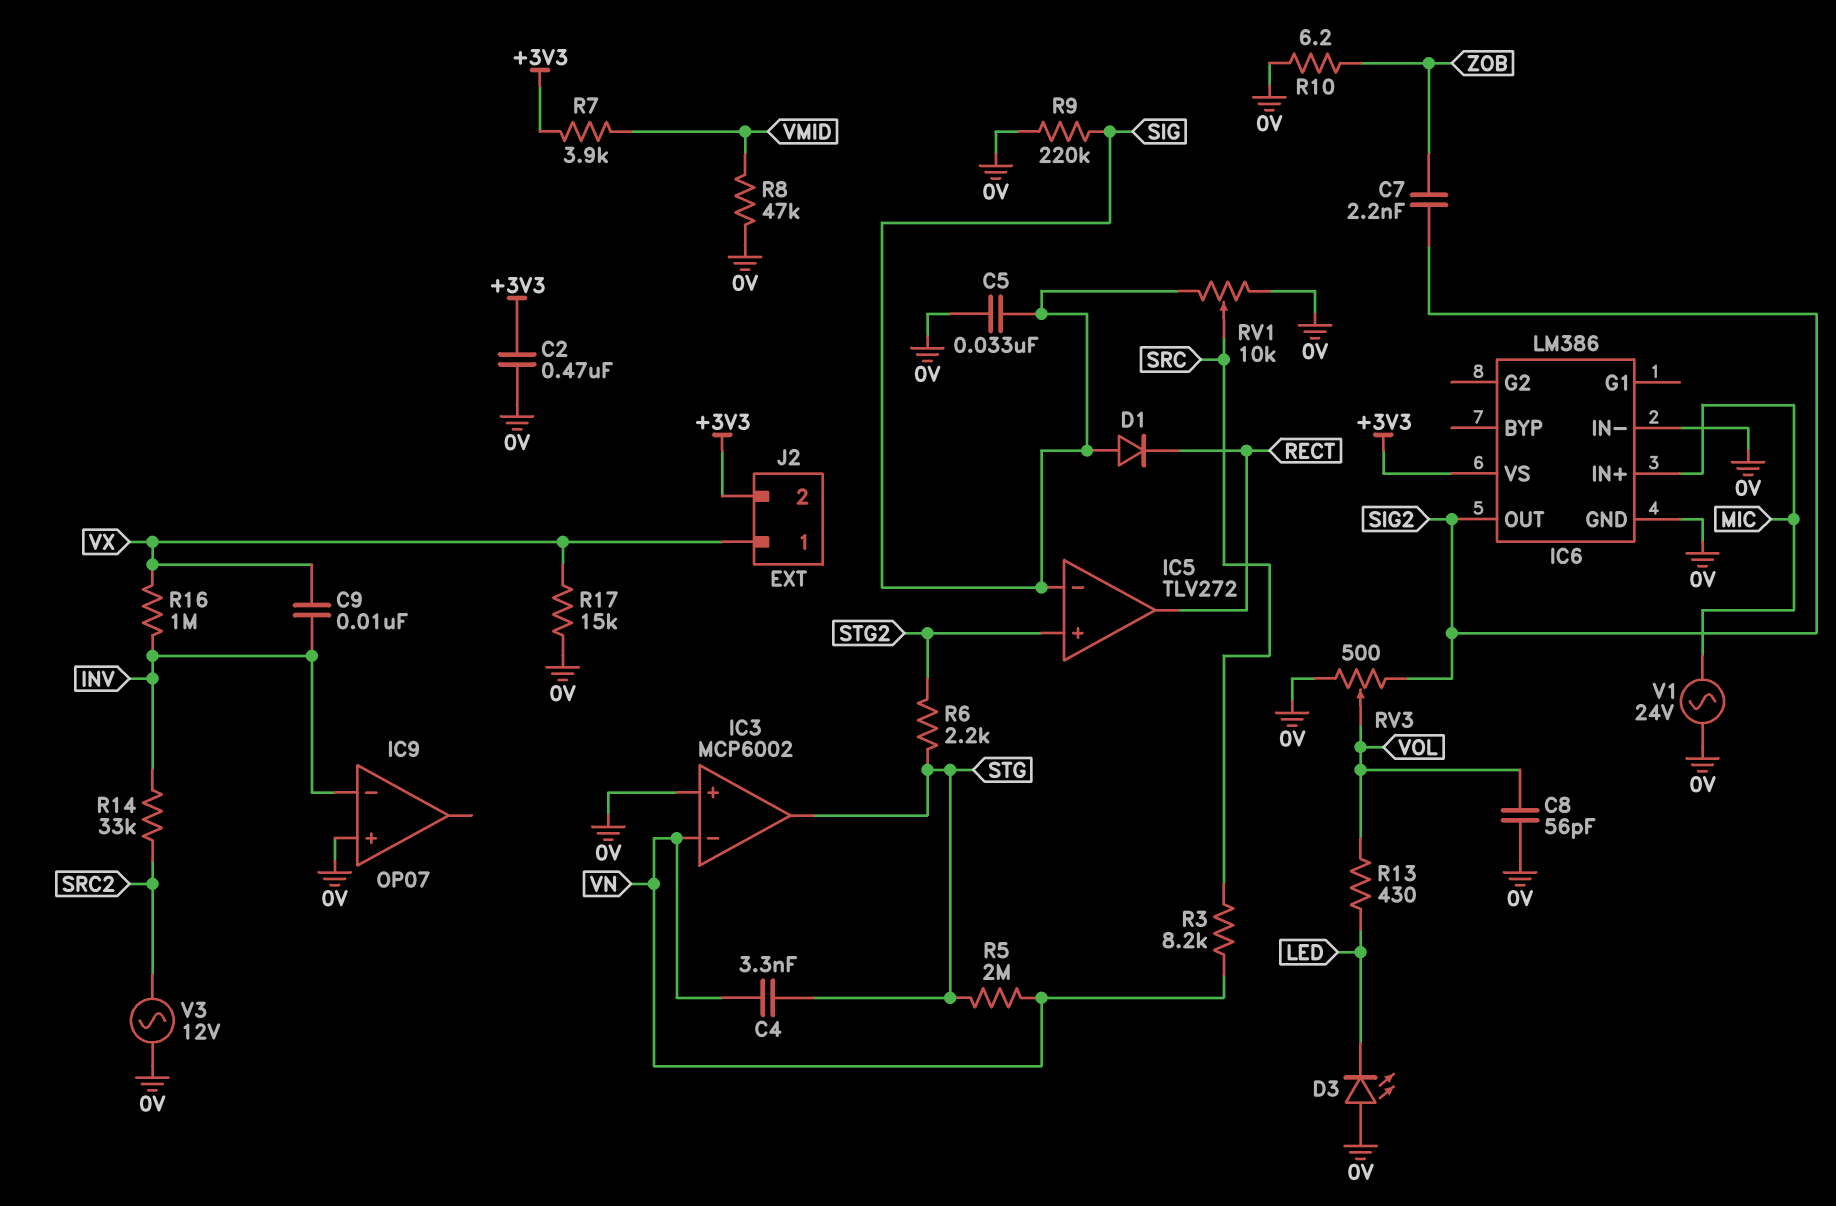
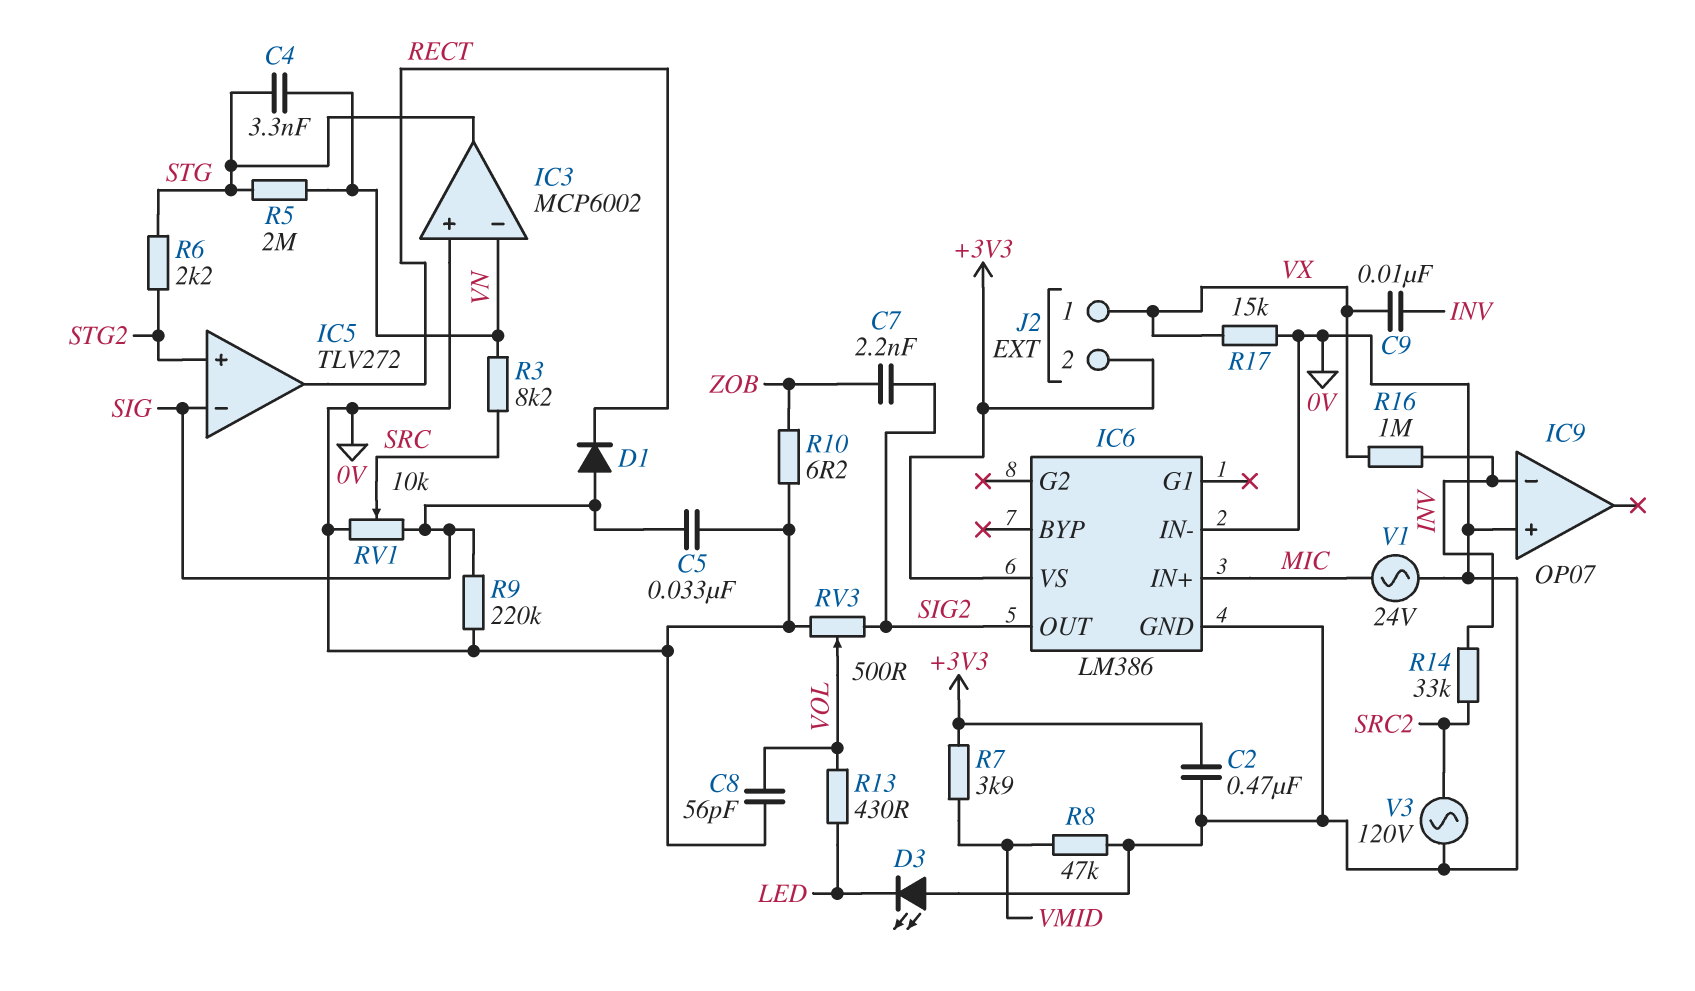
V3: AC 12V (0V, SRC2) -> AC 120V (0V, SRC2)

